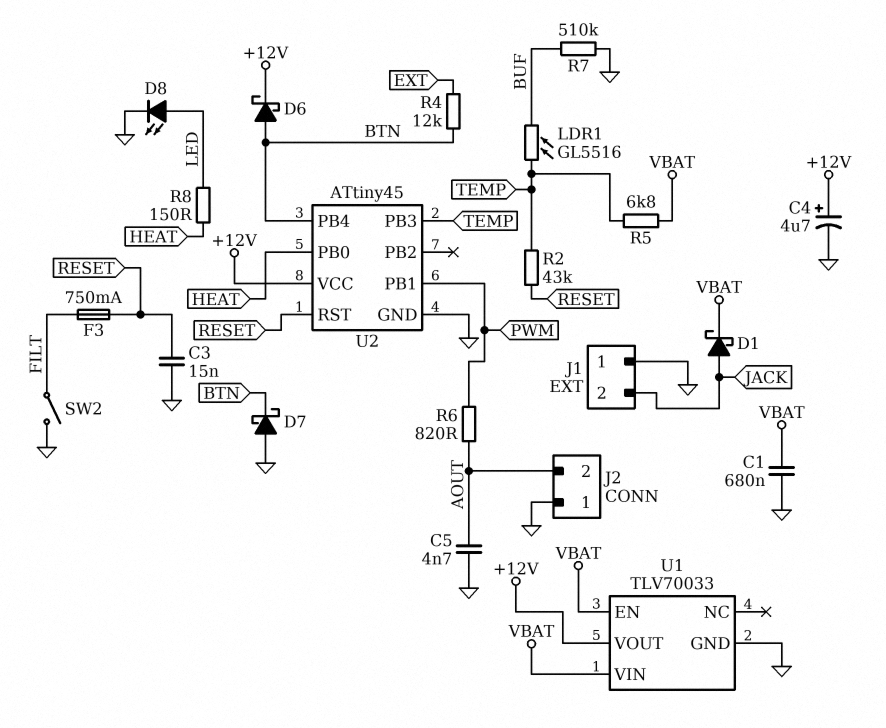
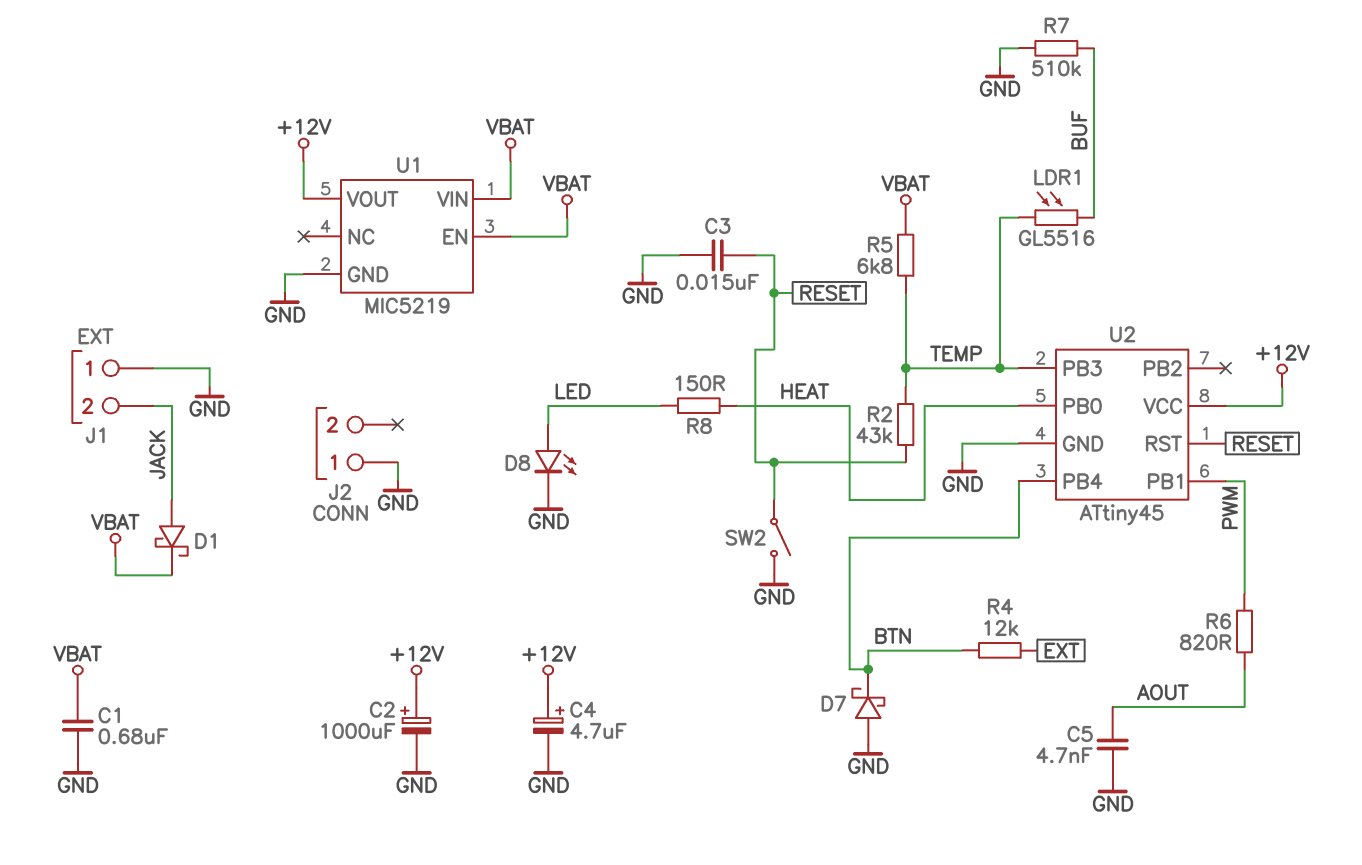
C2: none -> 1000uF (plus +12V, minus GND)
D6: schottky (A BTN, K +12V) -> none
F3: 750mA (FILT, RESET) -> none
J2 pin 2: AOUT -> none
SW2: switch (FILT, GND) -> switch (GND, RESET)
U1: TLV70033 -> MIC5219

